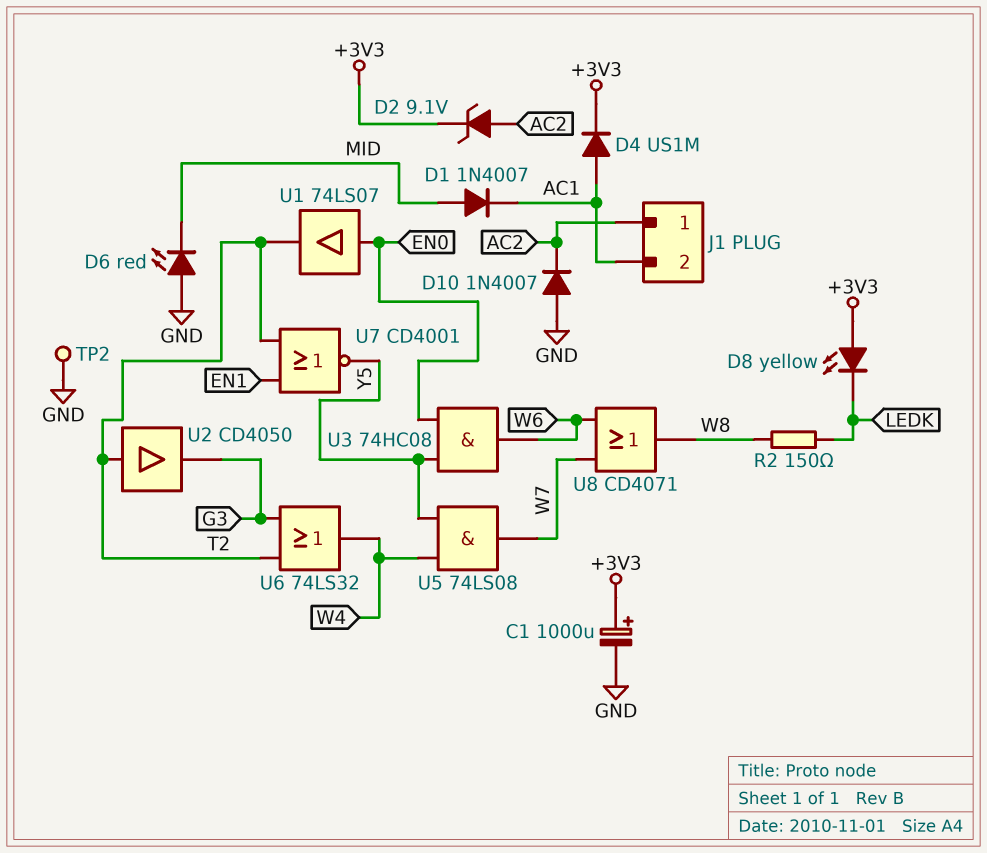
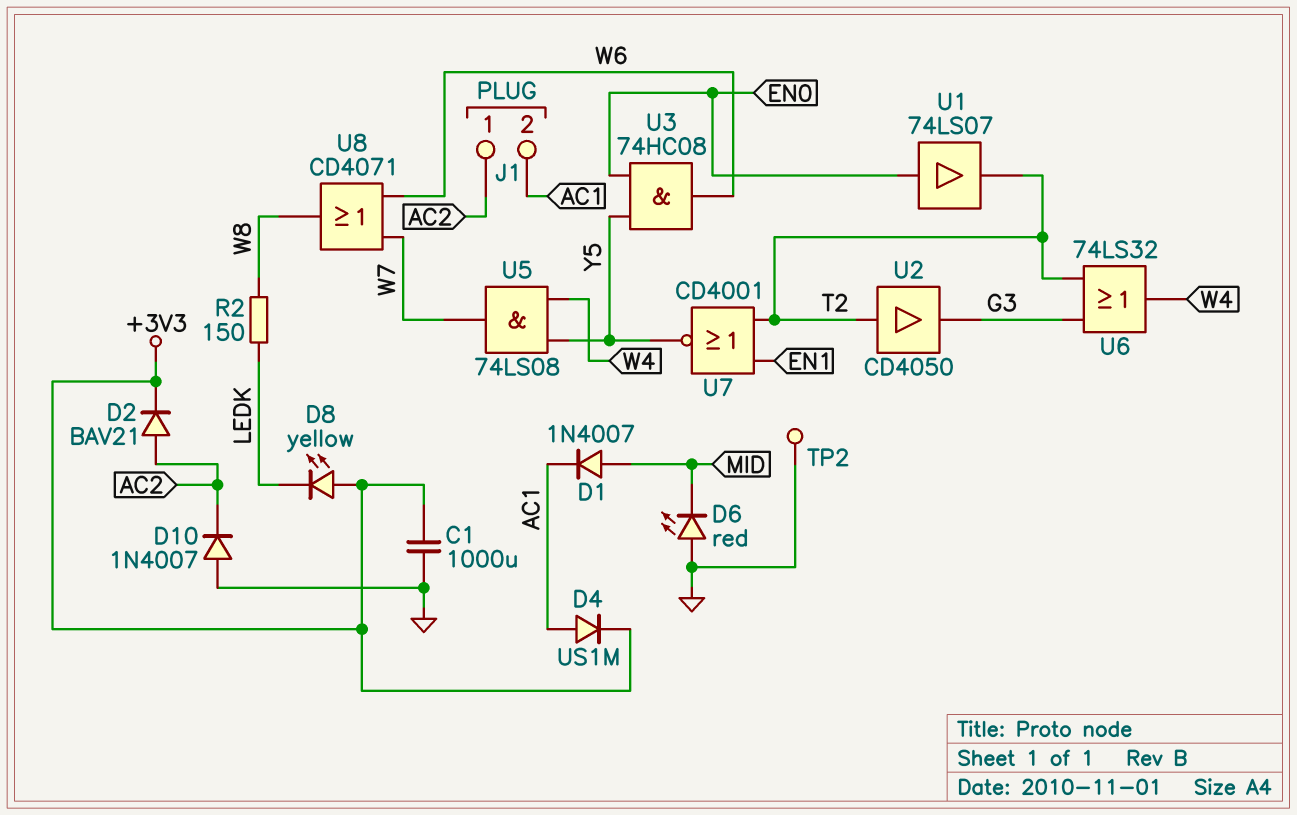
C1: 1000uF (plus +3V3, minus GND) -> 1000uF (+3V3, GND)
D2: zener 9.1V (A AC2, K +3V3) -> diode BAV21 (A AC2, K +3V3)

